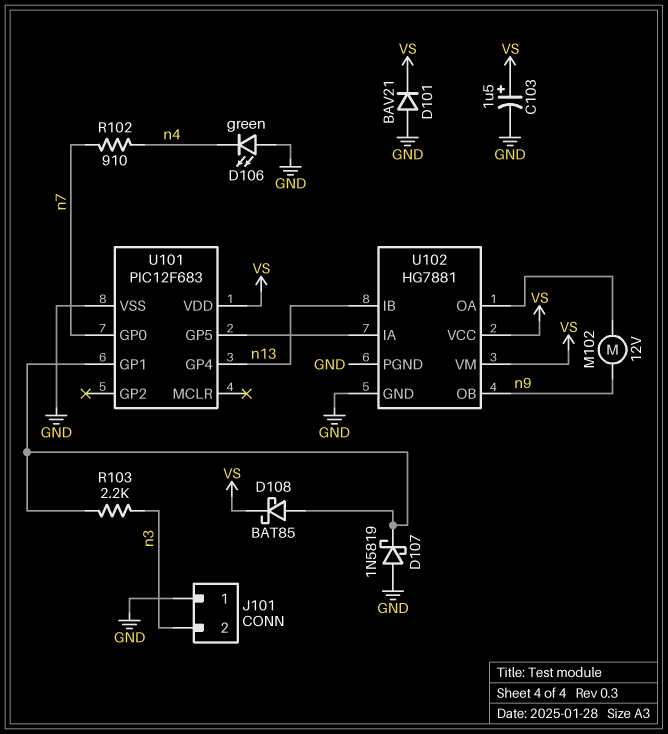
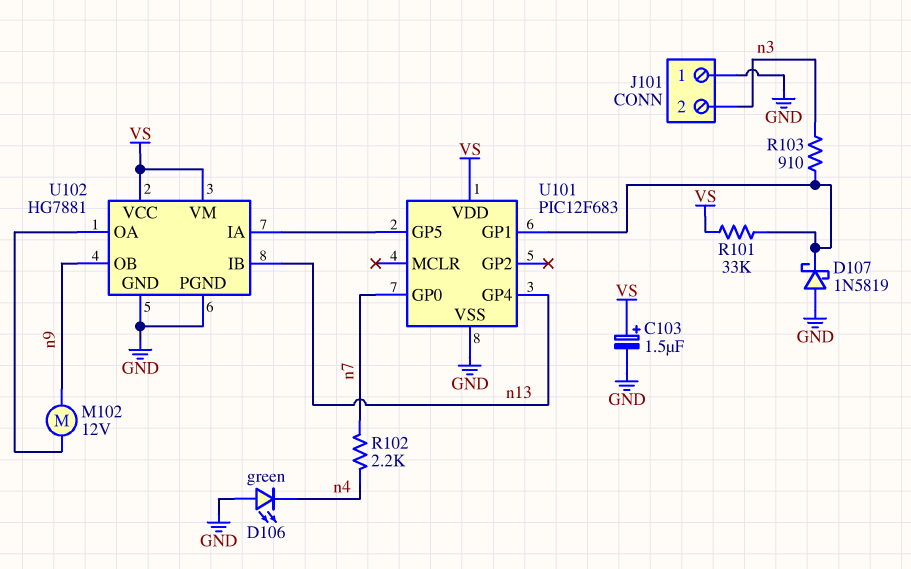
D101: diode BAV21 (A GND, K VS) -> none
D108: schottky BAT85 (A U101/GP1, K VS) -> none
R101: none -> 33k (U101/GP1, VS)
R102: 910 (n4, n7) -> 2.2k (n4, n7)
R103: 2.2k (U101/GP1, n3) -> 910 (U101/GP1, n3)

